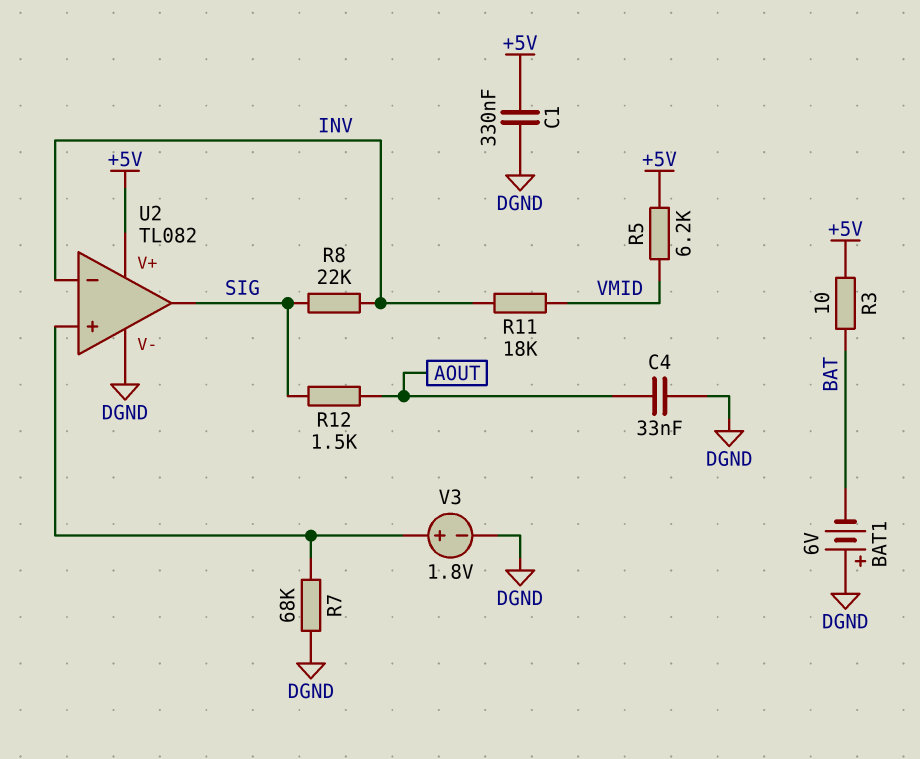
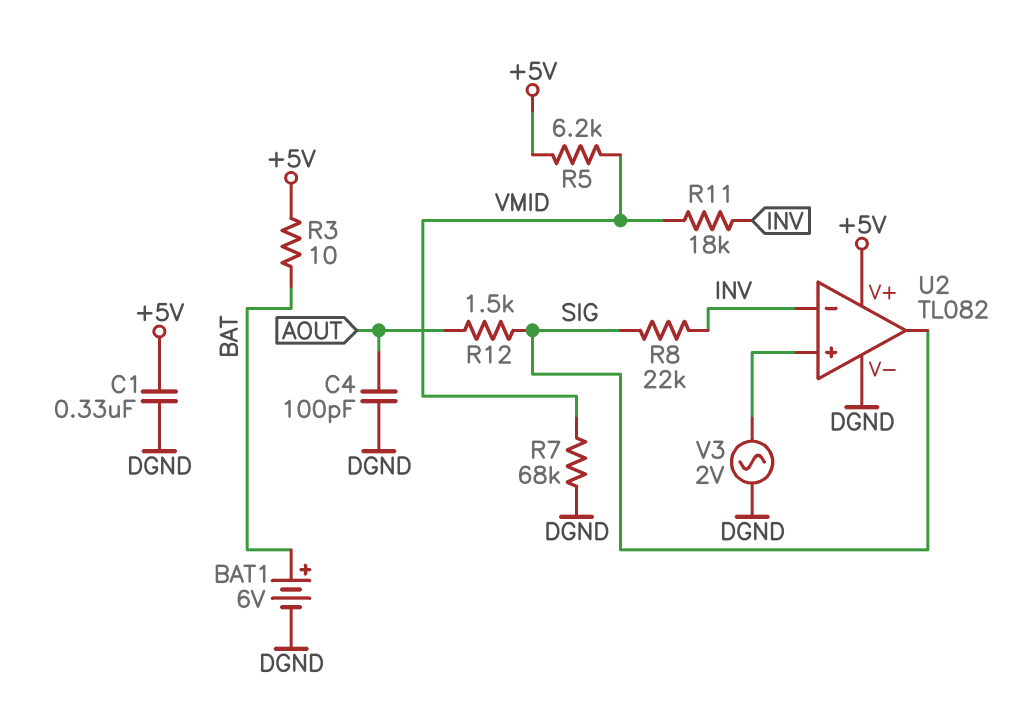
BAT1: 6V (plus DGND, minus BAT) -> 6V (plus BAT, minus DGND)
C4: 33nF (AOUT, DGND) -> 100pF (AOUT, DGND)
R7: 68k (DGND, U2/in+) -> 68k (DGND, VMID)
V3: 1.8V (plus U2/in+, minus DGND) -> AC 2V (DGND, U2/in+)

